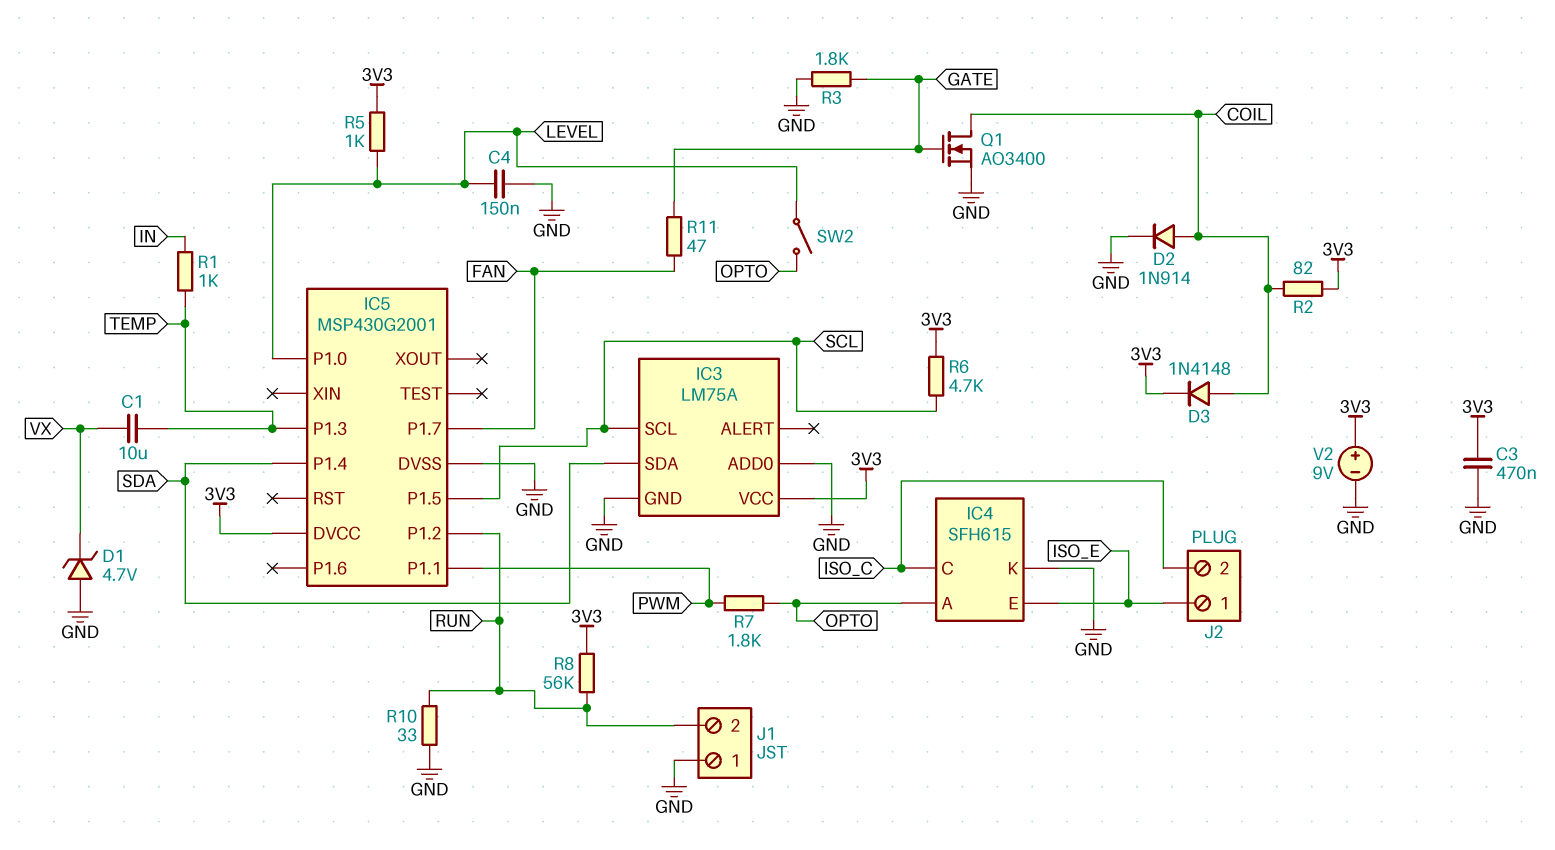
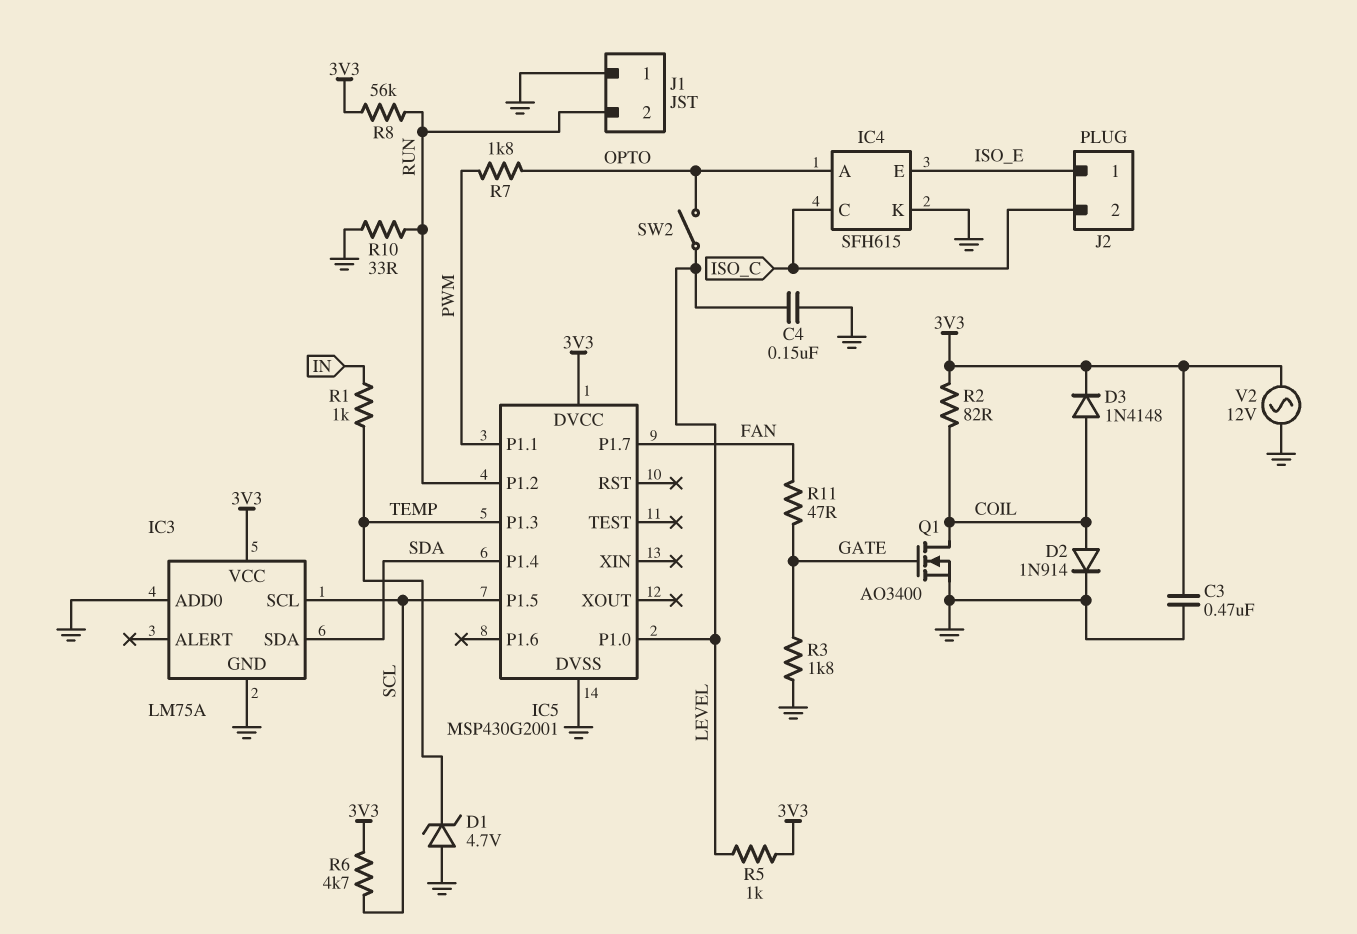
C1: 10uF (TEMP, VX) -> none
D1: zener 4.7V (A GND, K VX) -> zener 4.7V (A GND, K TEMP)
V2: 9V (plus 3V3, minus GND) -> AC 12V (3V3, GND)

